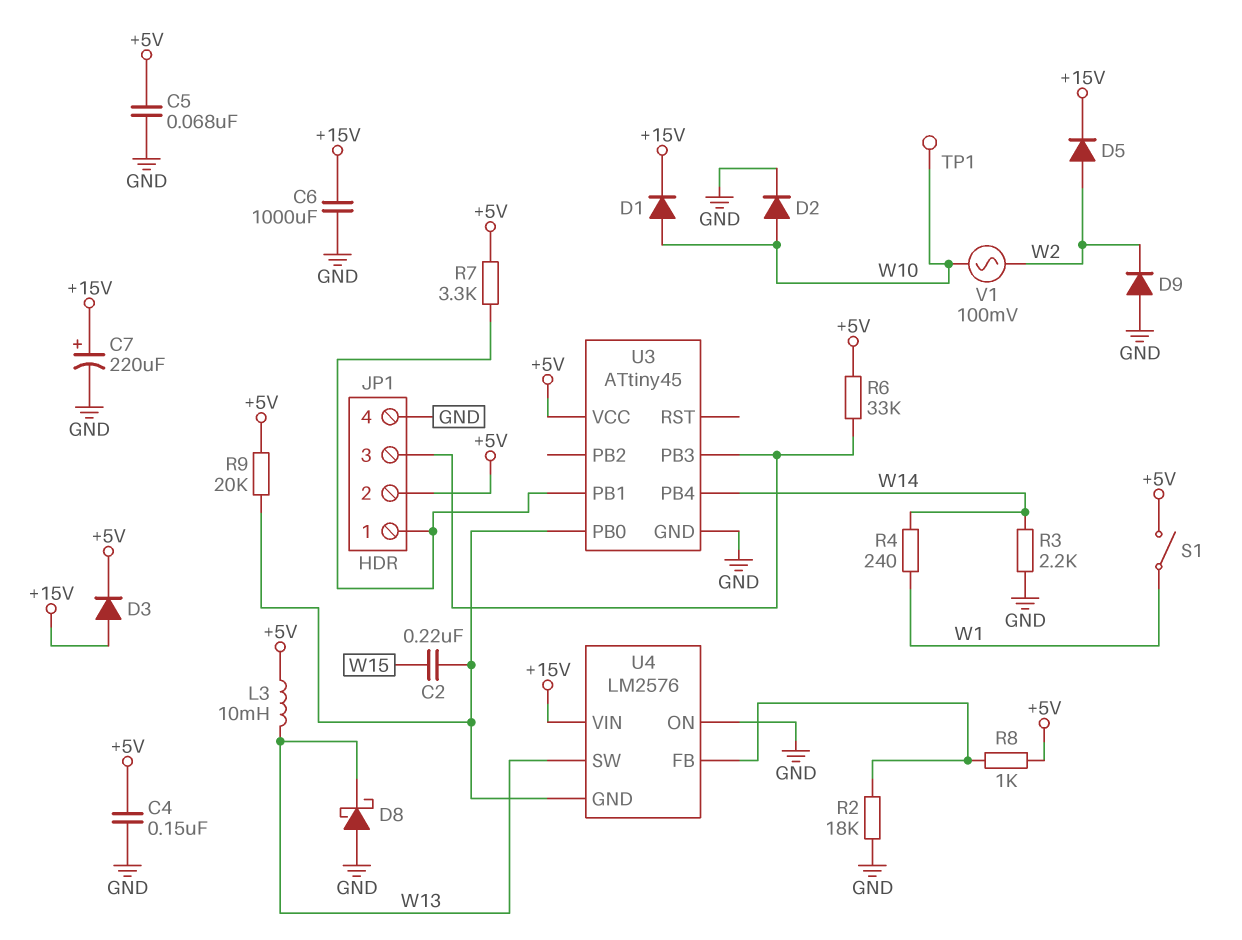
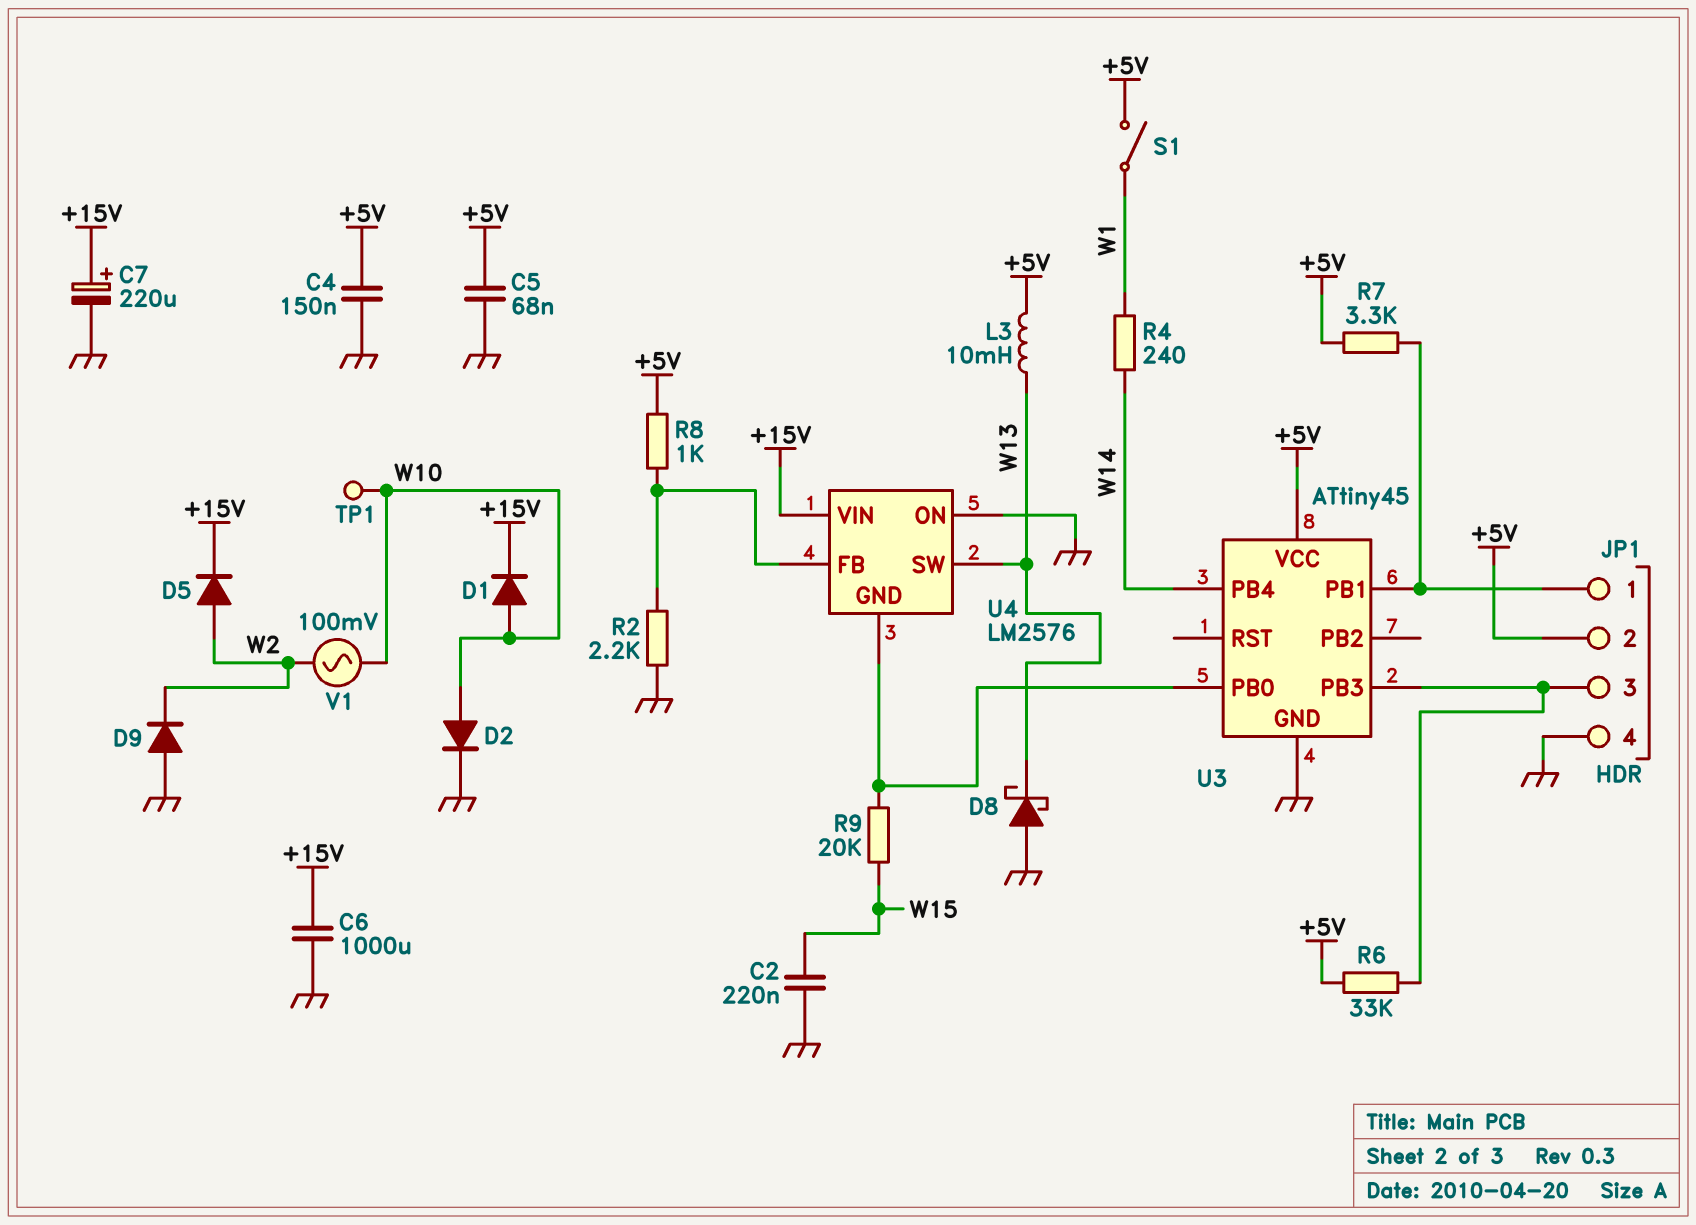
C2: 220nF (U3/PB0, W15) -> 220nF (GND, W15)
D3: diode (A +15V, K +5V) -> none
R2: 18k (GND, U4/FB) -> 2.2k (GND, U4/FB)
R3: 2.2k (GND, W14) -> none
R9: 20k (+5V, U3/PB0) -> 20k (U3/PB0, W15)

